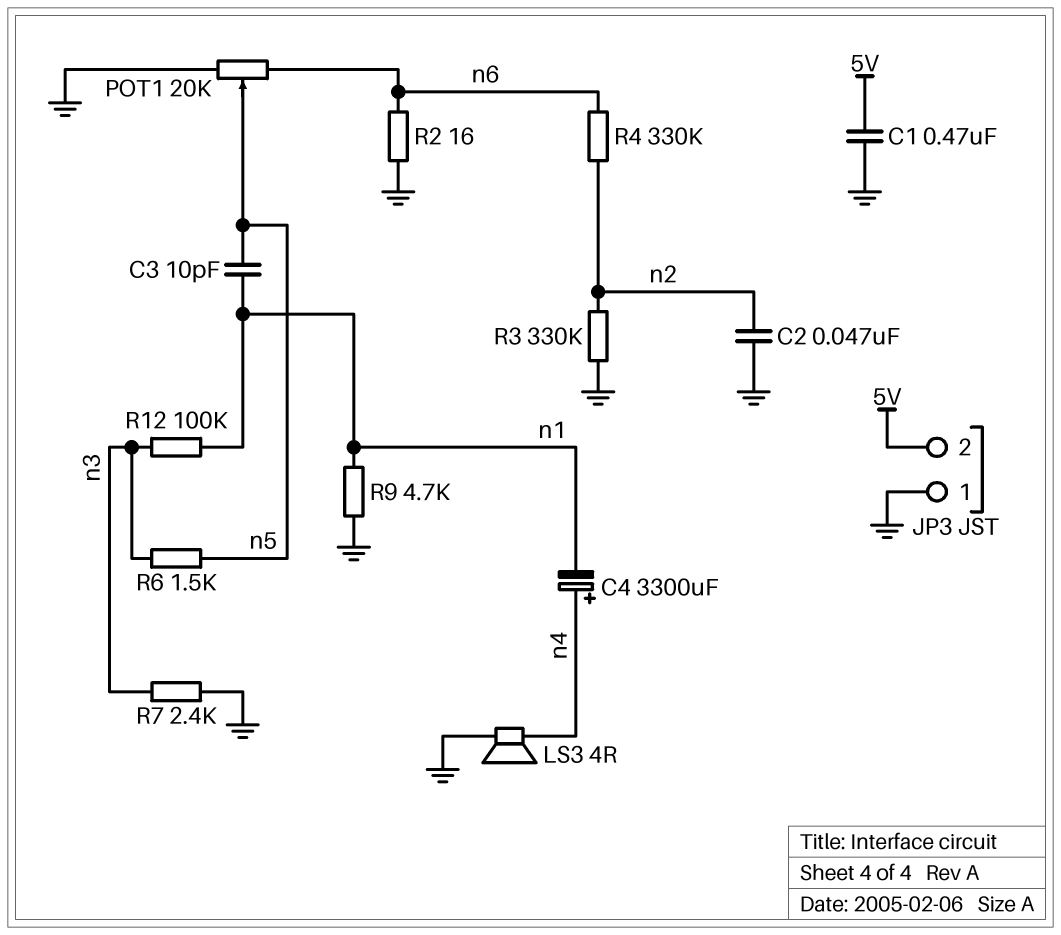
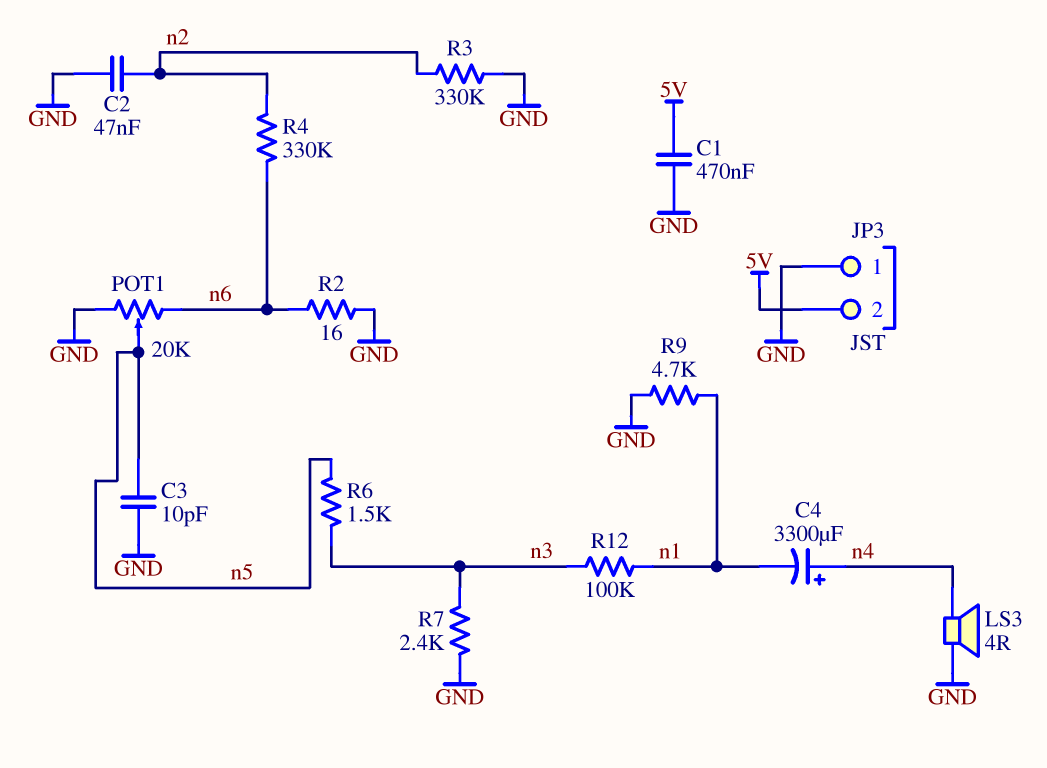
C3: 10pF (n1, n5) -> 10pF (GND, n5)

